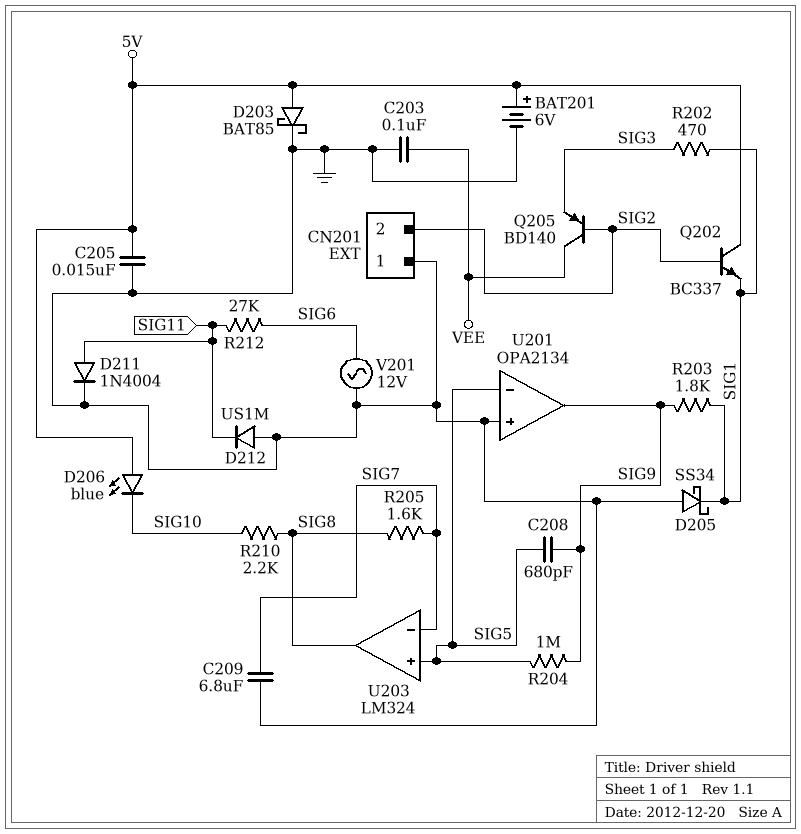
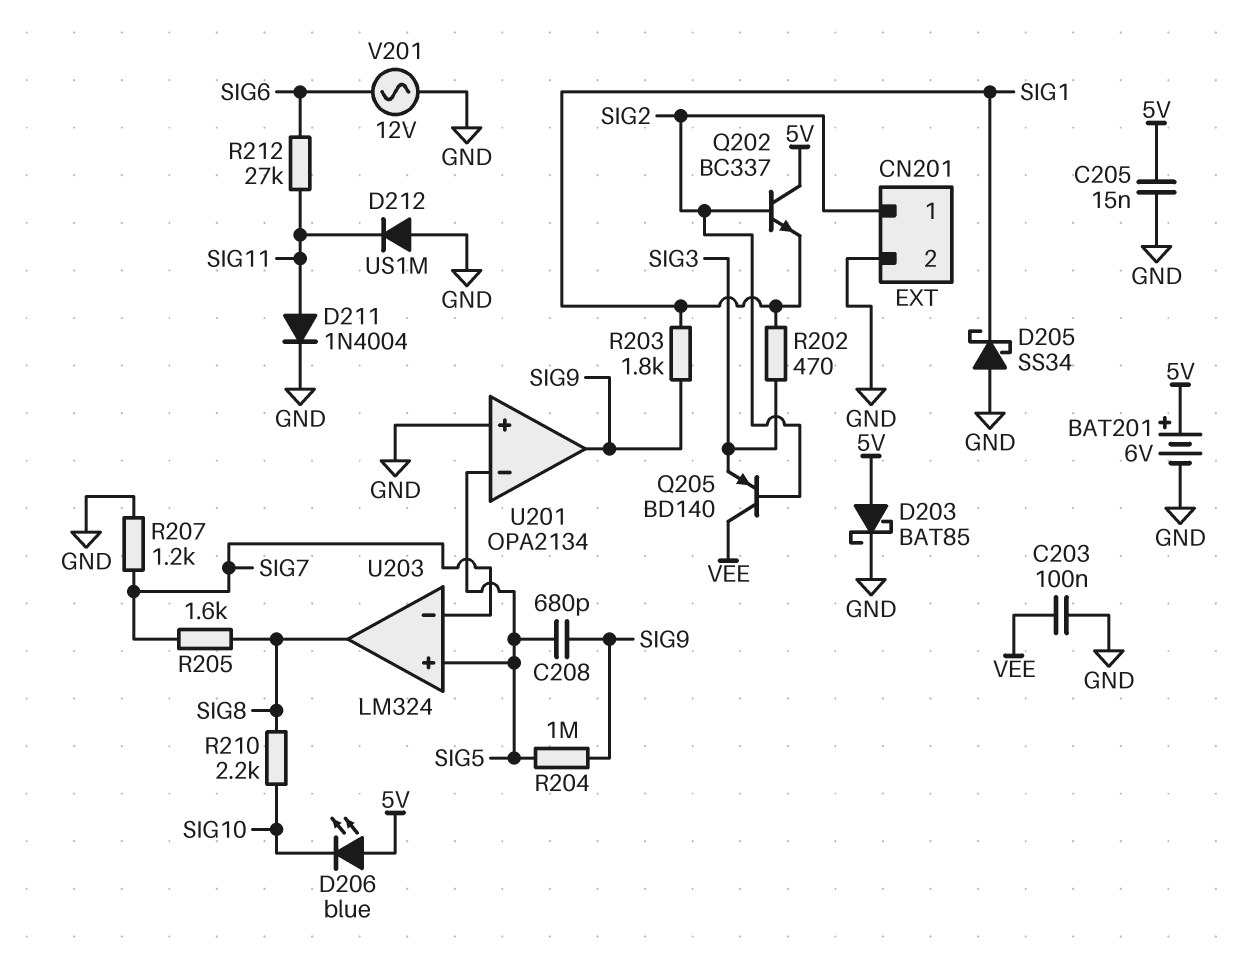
C209: 6.8uF (GND, SIG7) -> none
CN201 pin 1: GND -> SIG2
CN201 pin 2: SIG2 -> GND
R207: none -> 1.2k (GND, SIG7)

